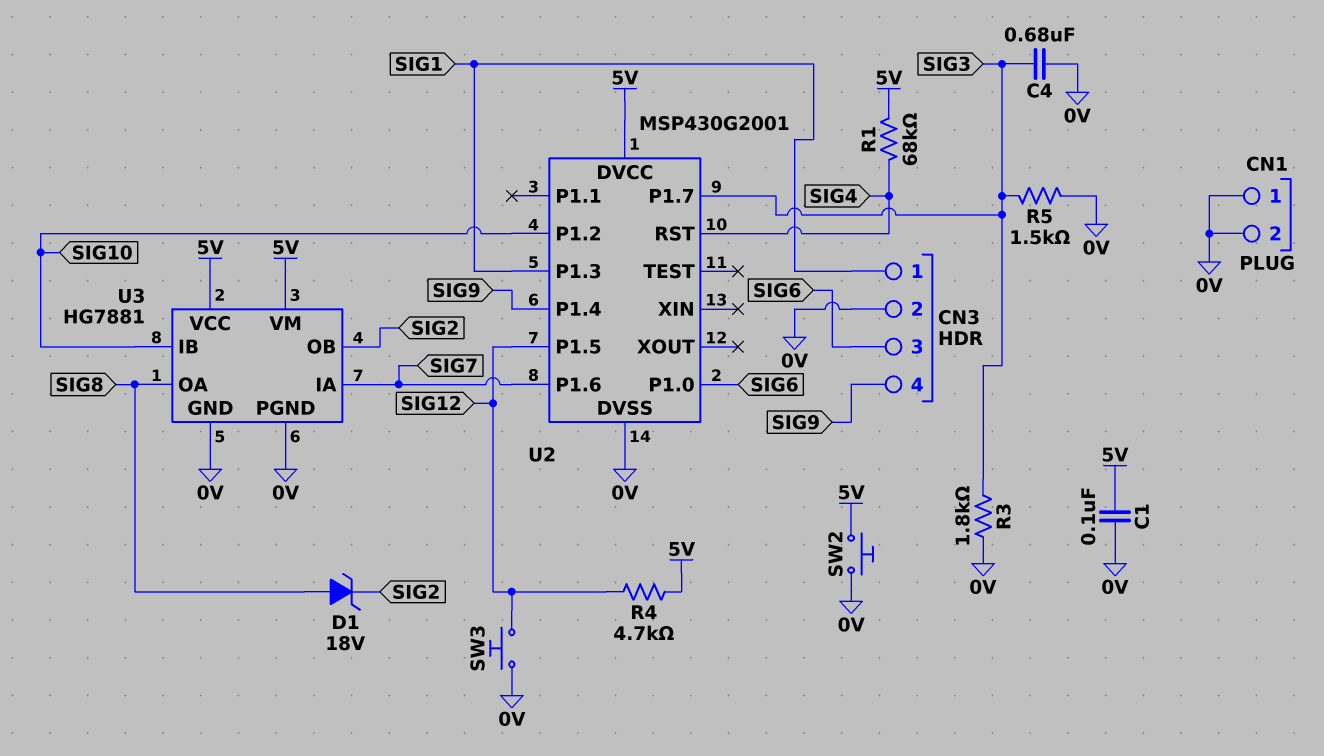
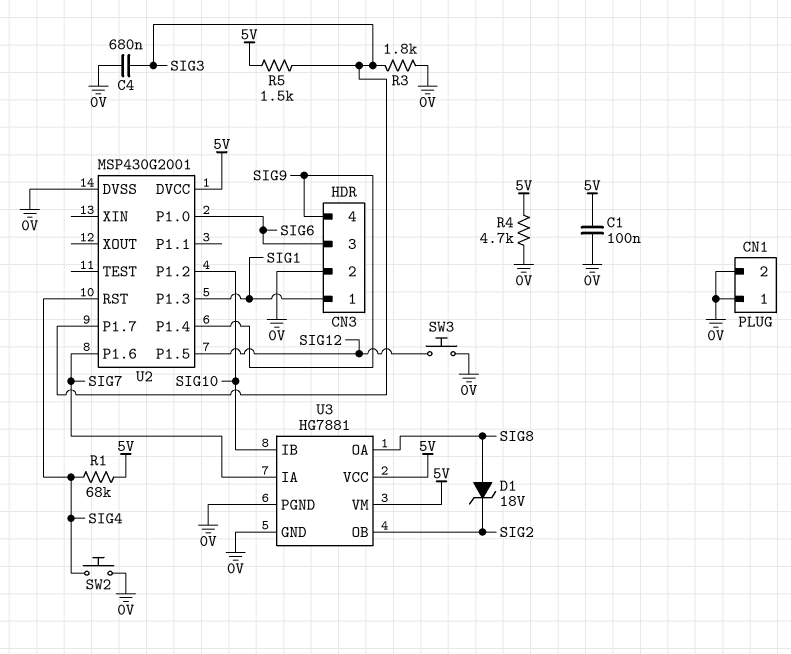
R4: 4.7k (5V, SIG12) -> 4.7k (0V, 5V)
R5: 1.5k (0V, SIG3) -> 1.5k (5V, SIG3)
SW2: button (0V, 5V) -> button (0V, SIG4)

